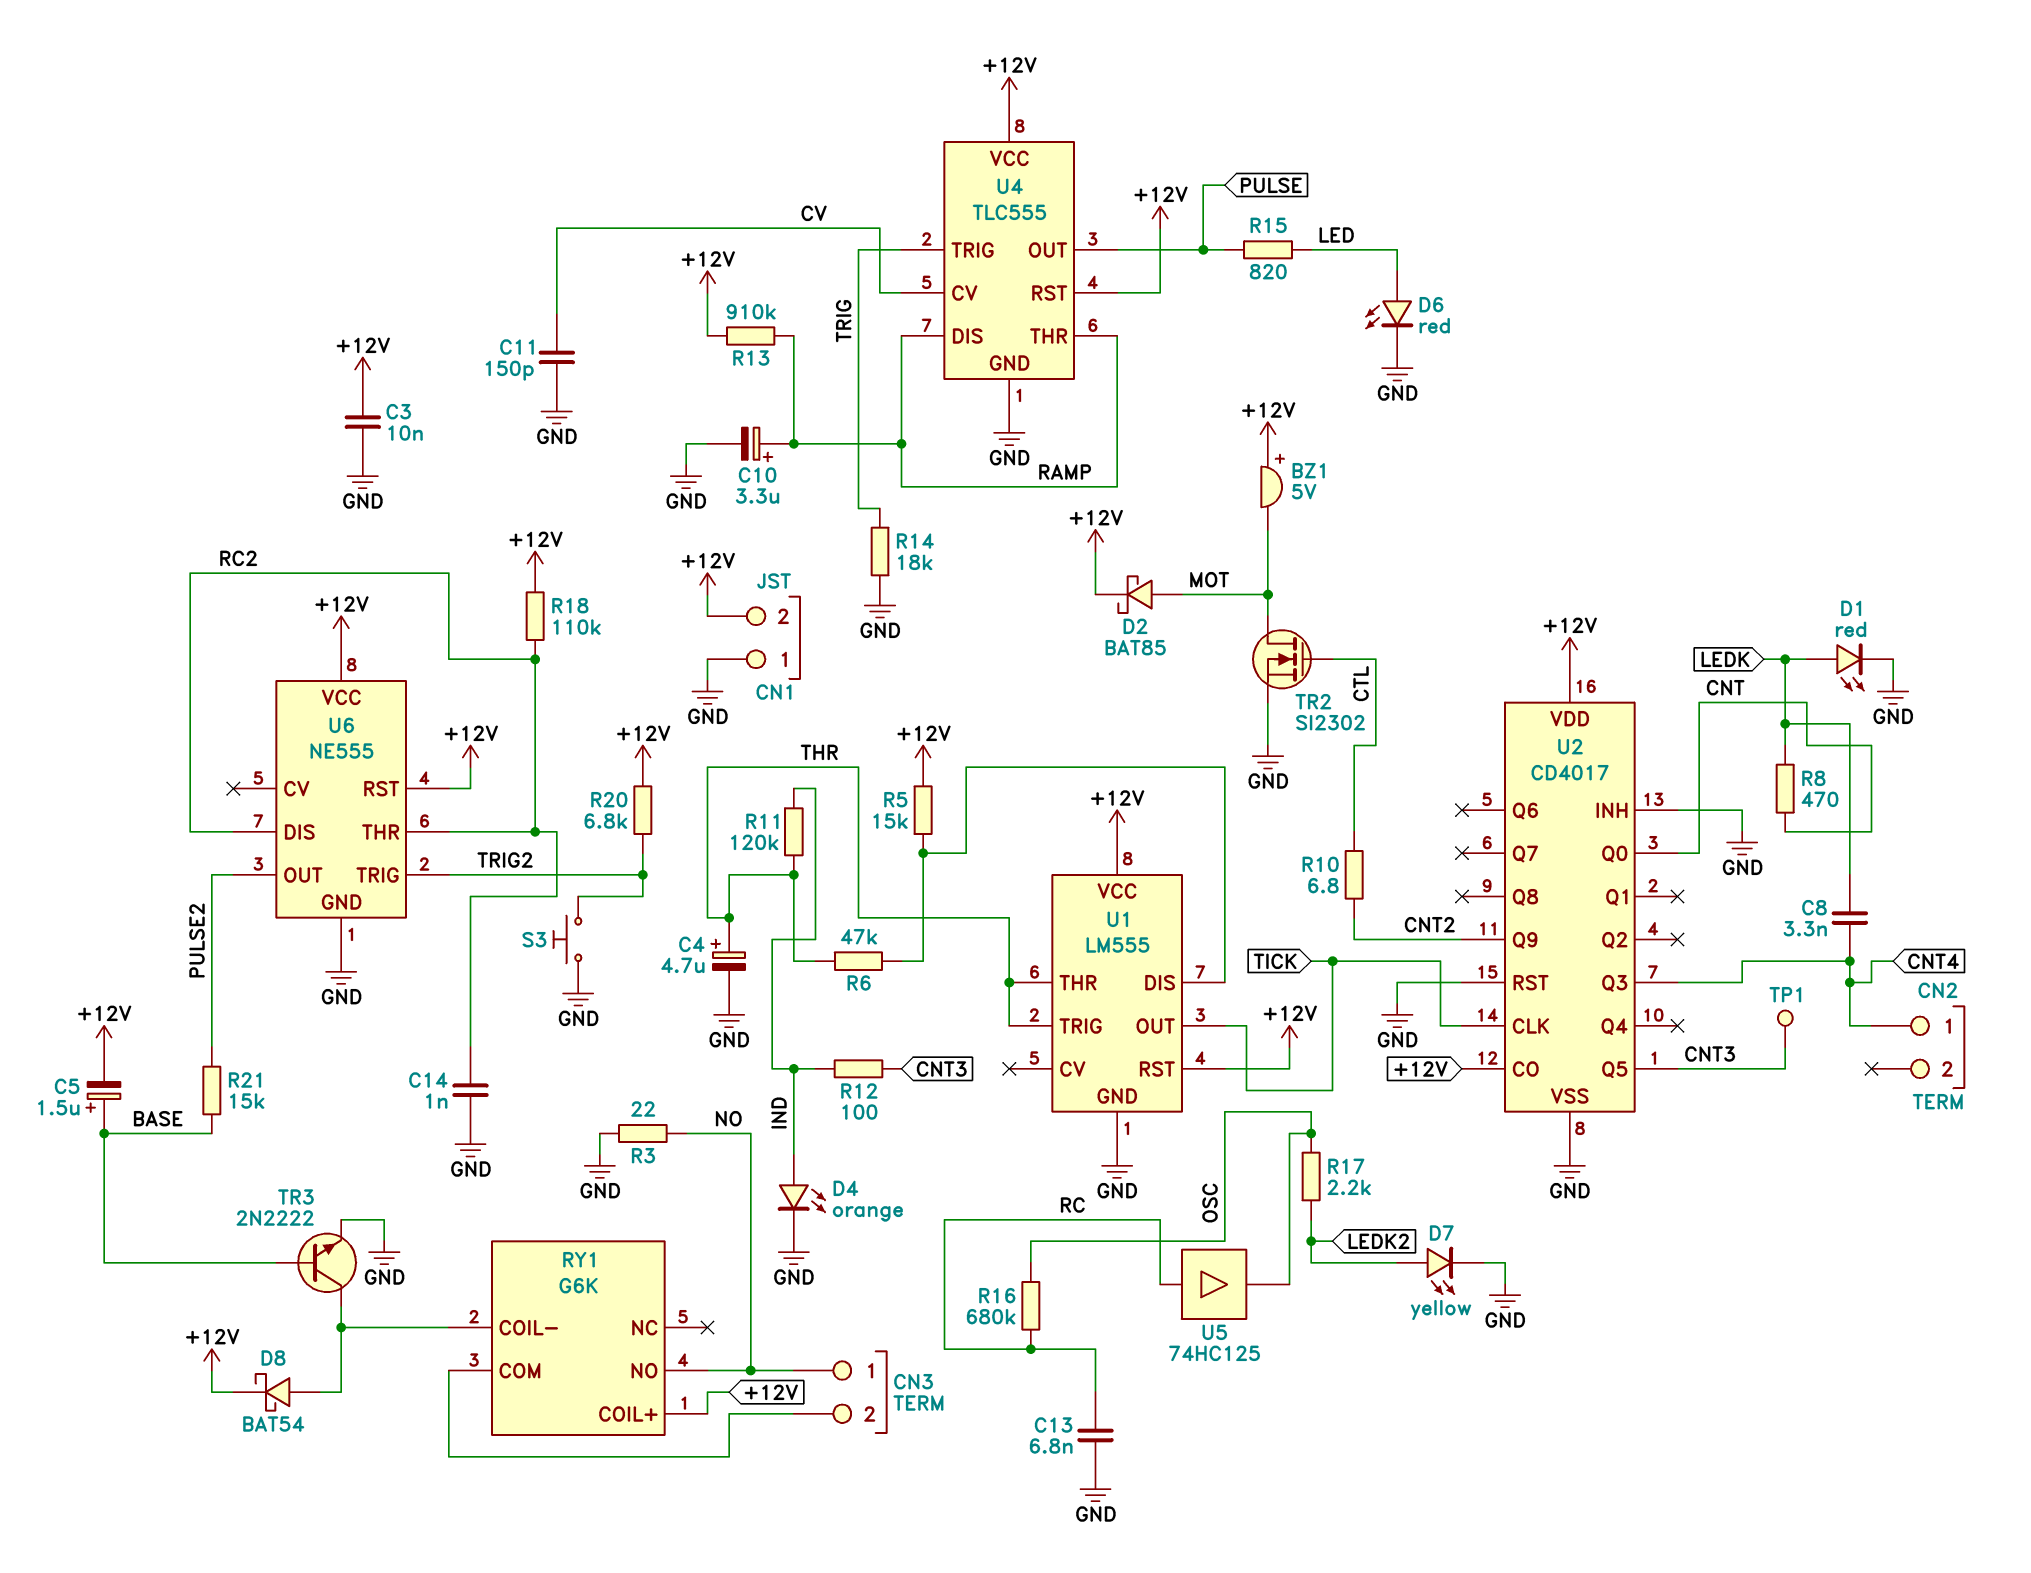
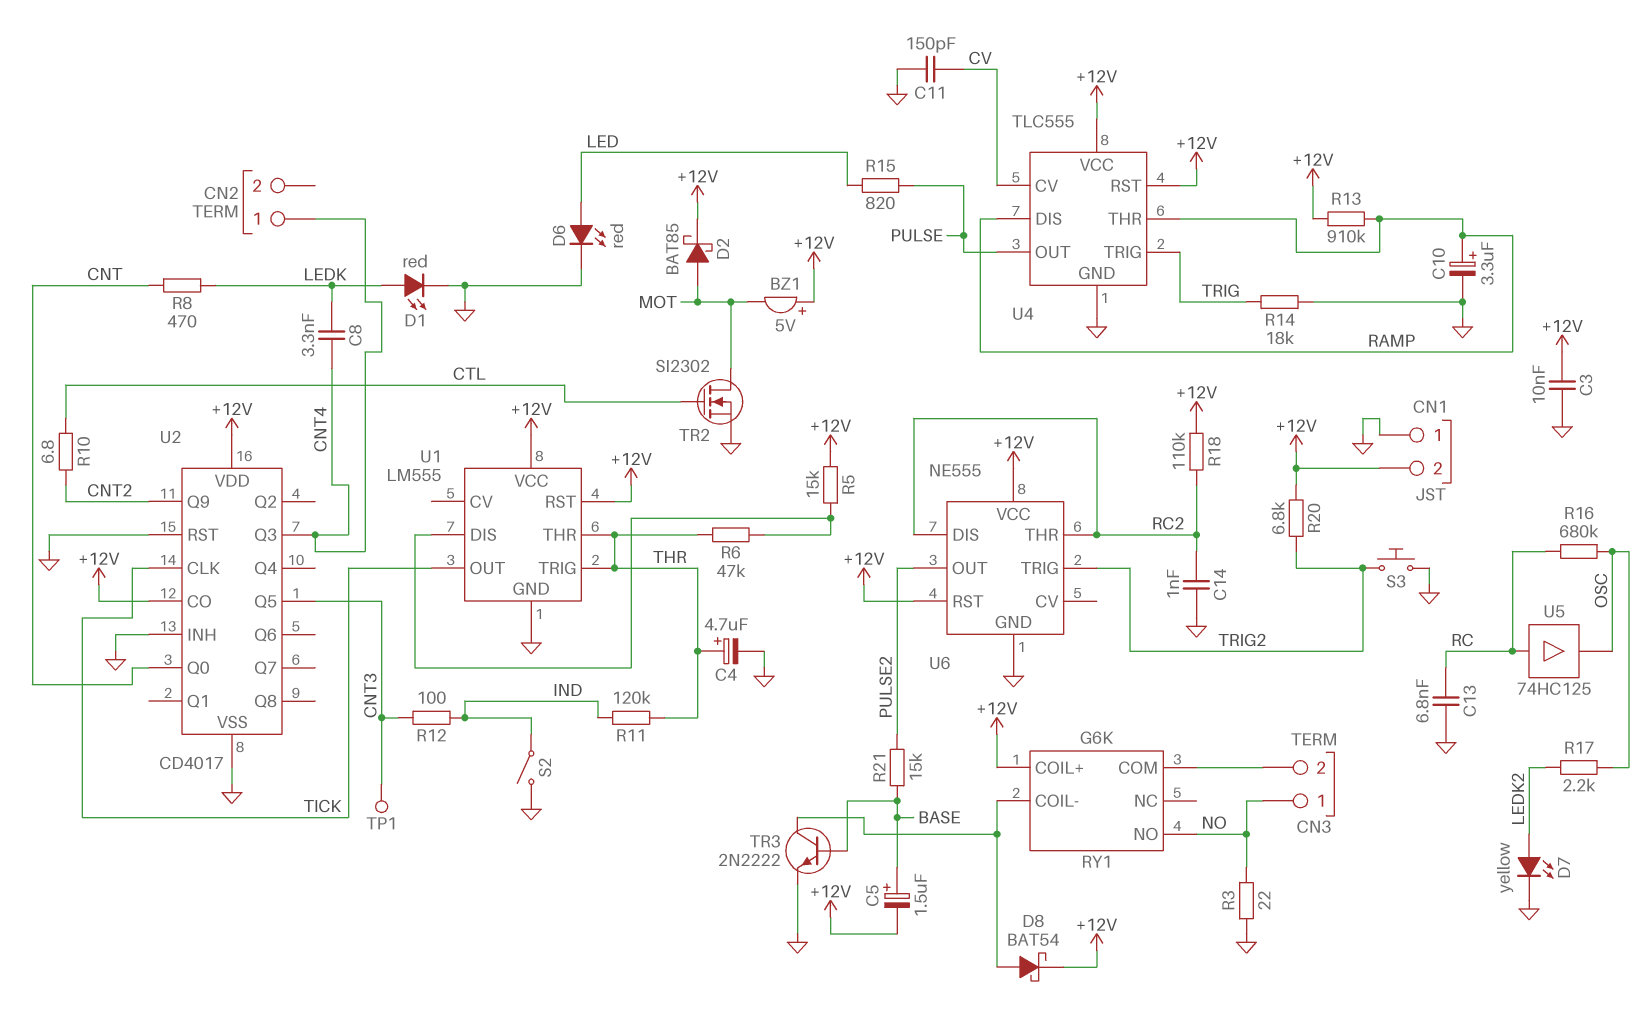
D4: LED orange (A IND, K GND) -> none
S2: none -> switch (GND, IND)

